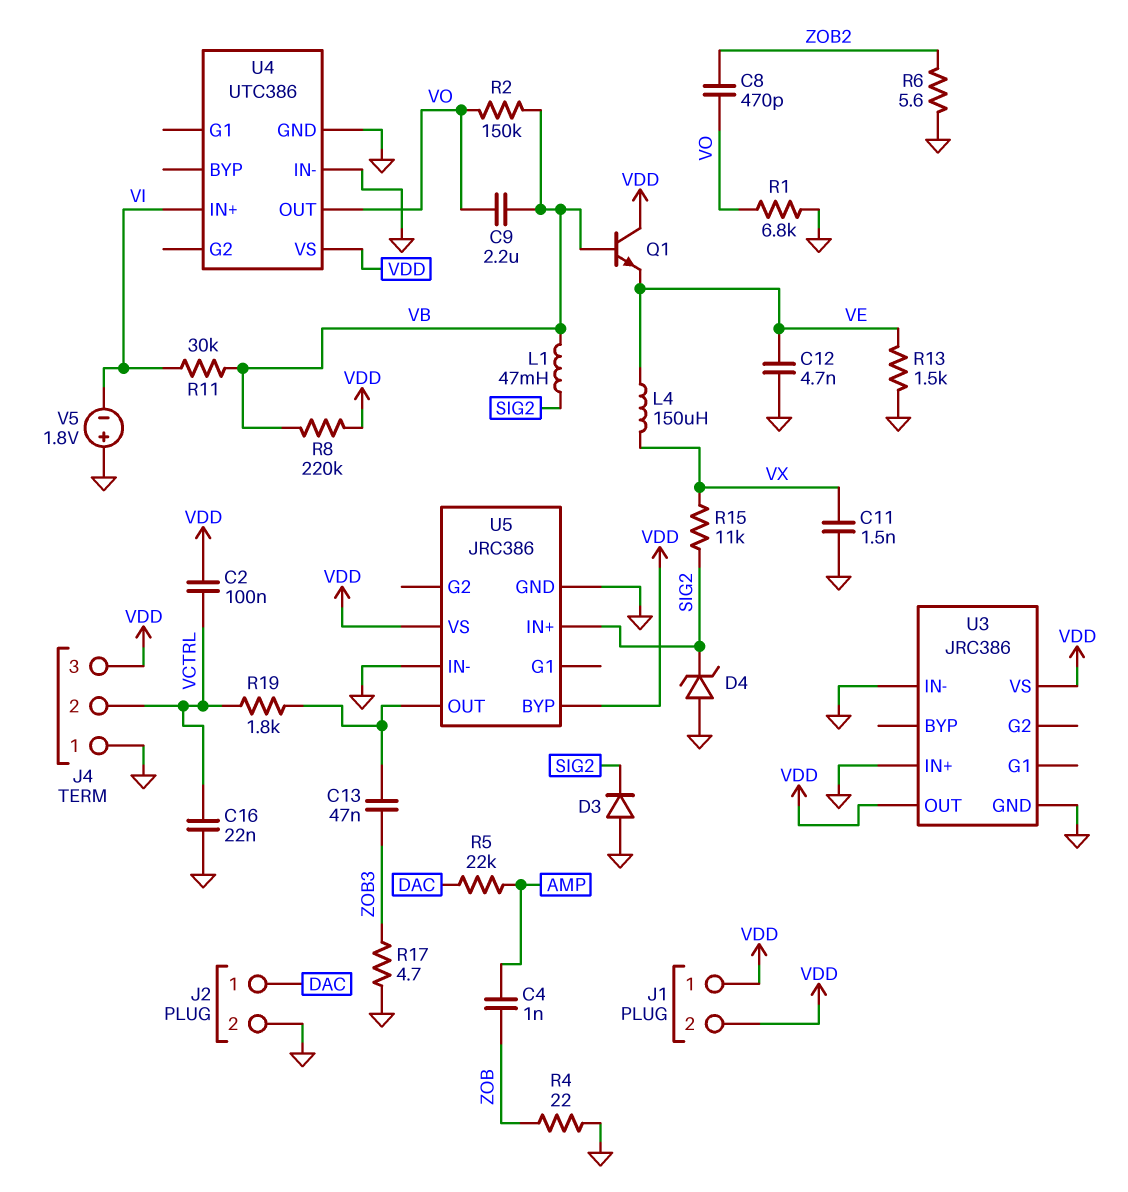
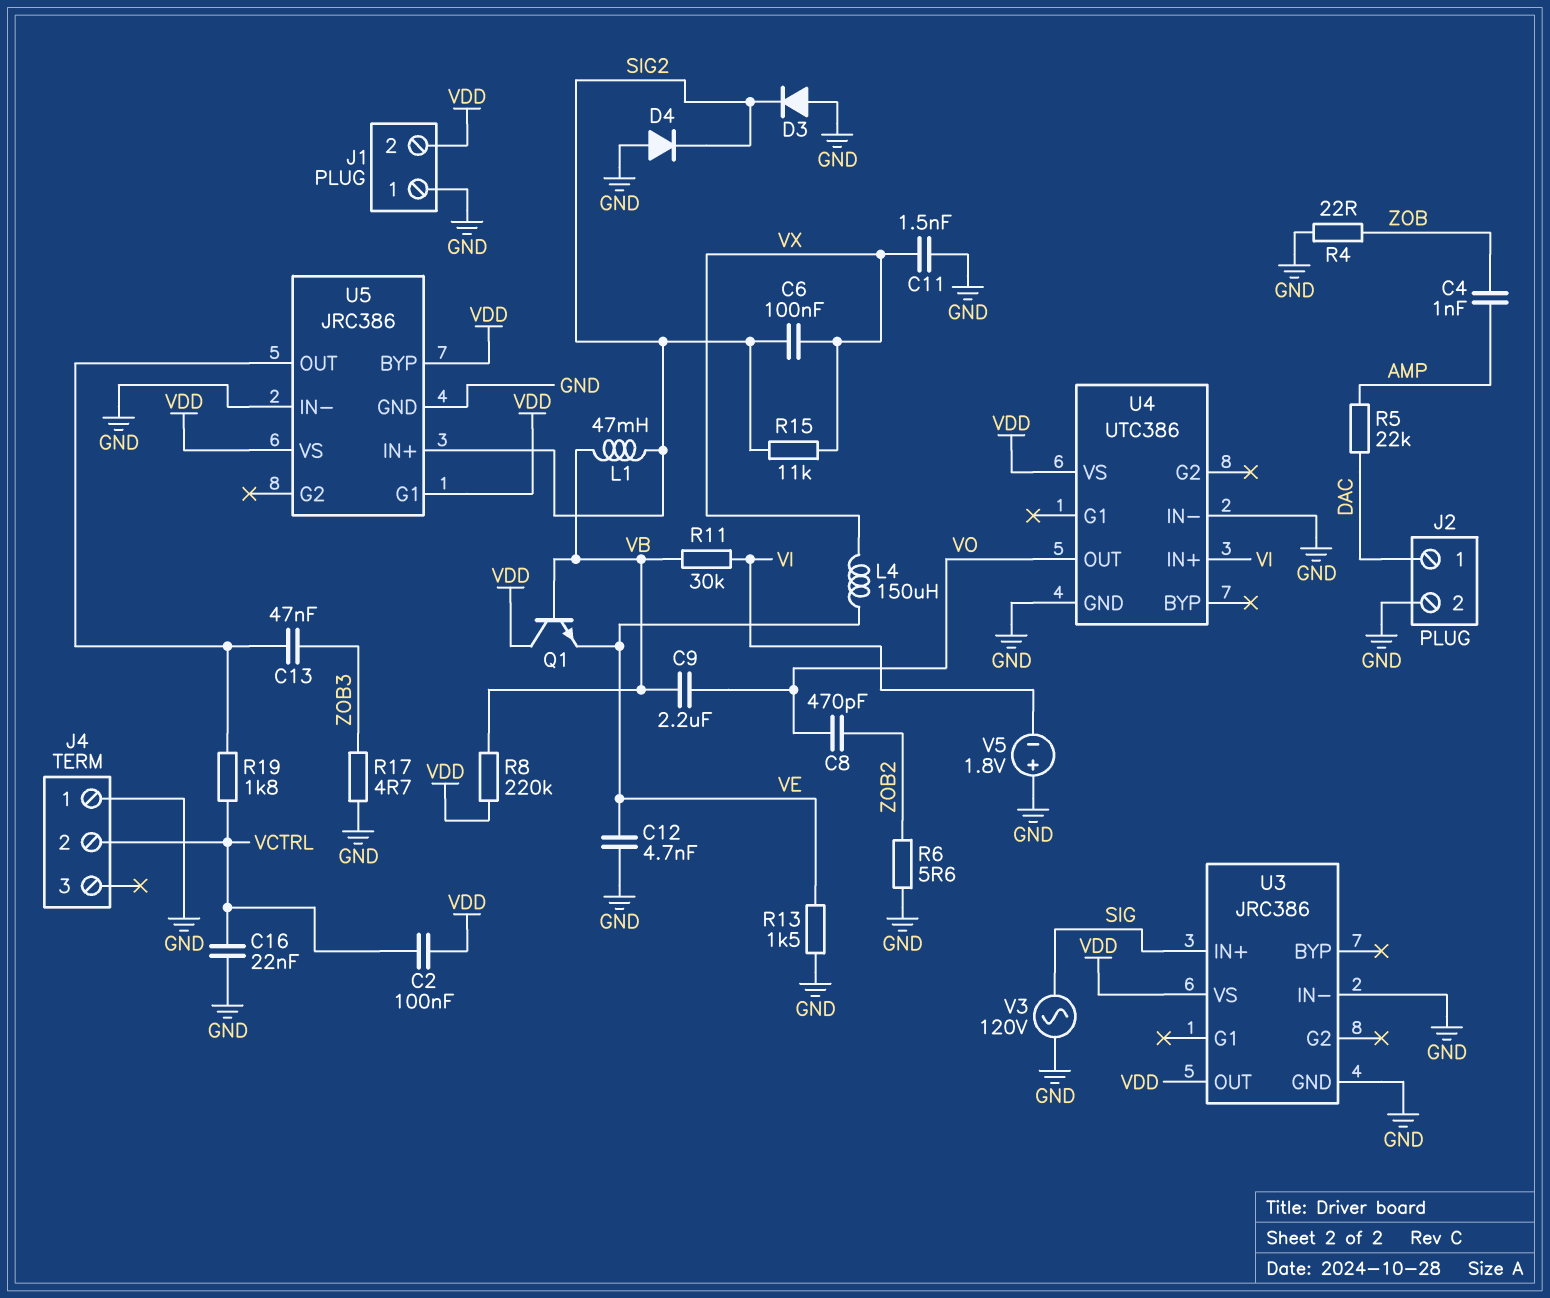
C6: none -> 100nF (SIG2, VX)
D4: zener (A GND, K SIG2) -> diode (A GND, K SIG2)
J1 pin 1: VDD -> GND
J4 pin 3: VDD -> none
R1: 6.8k (GND, VO) -> none
R2: 150k (VB, VO) -> none
U3 pin IN+: GND -> SIG
U5 pin G1: none -> VDD
V3: none -> AC 120V (GND, SIG)

